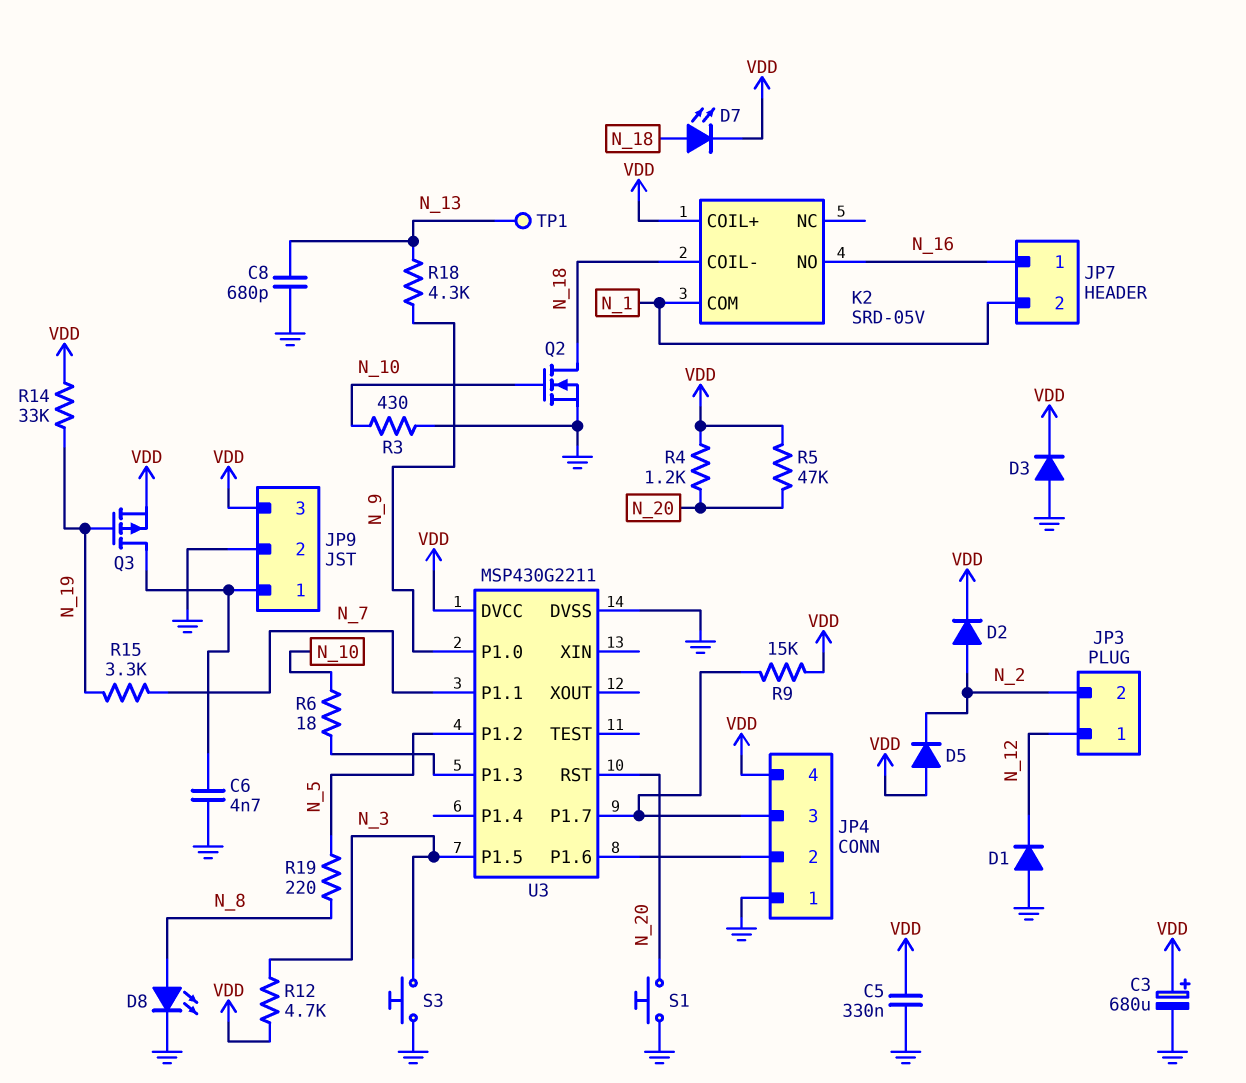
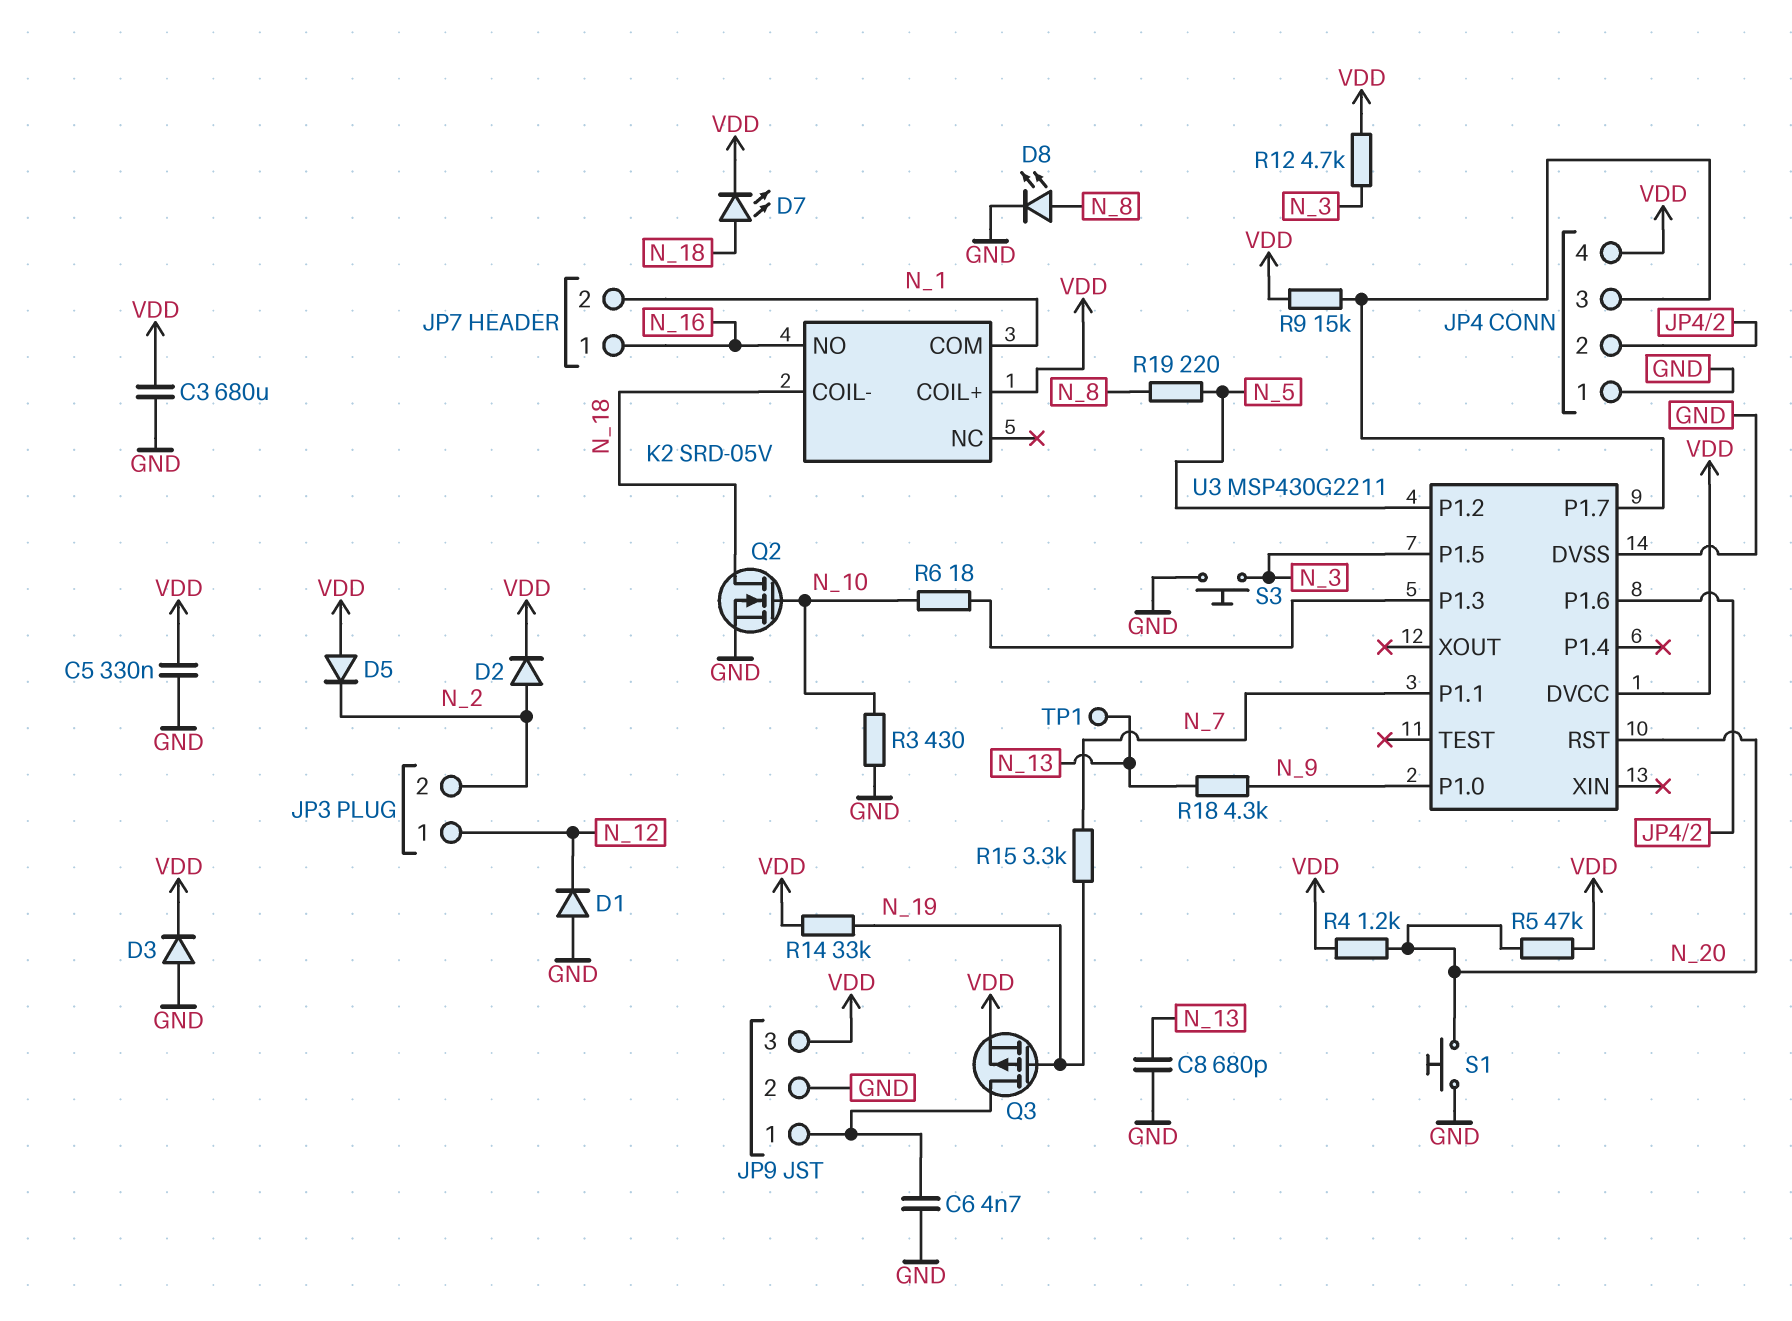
C3: 680uF (plus VDD, minus GND) -> 680uF (GND, VDD)

